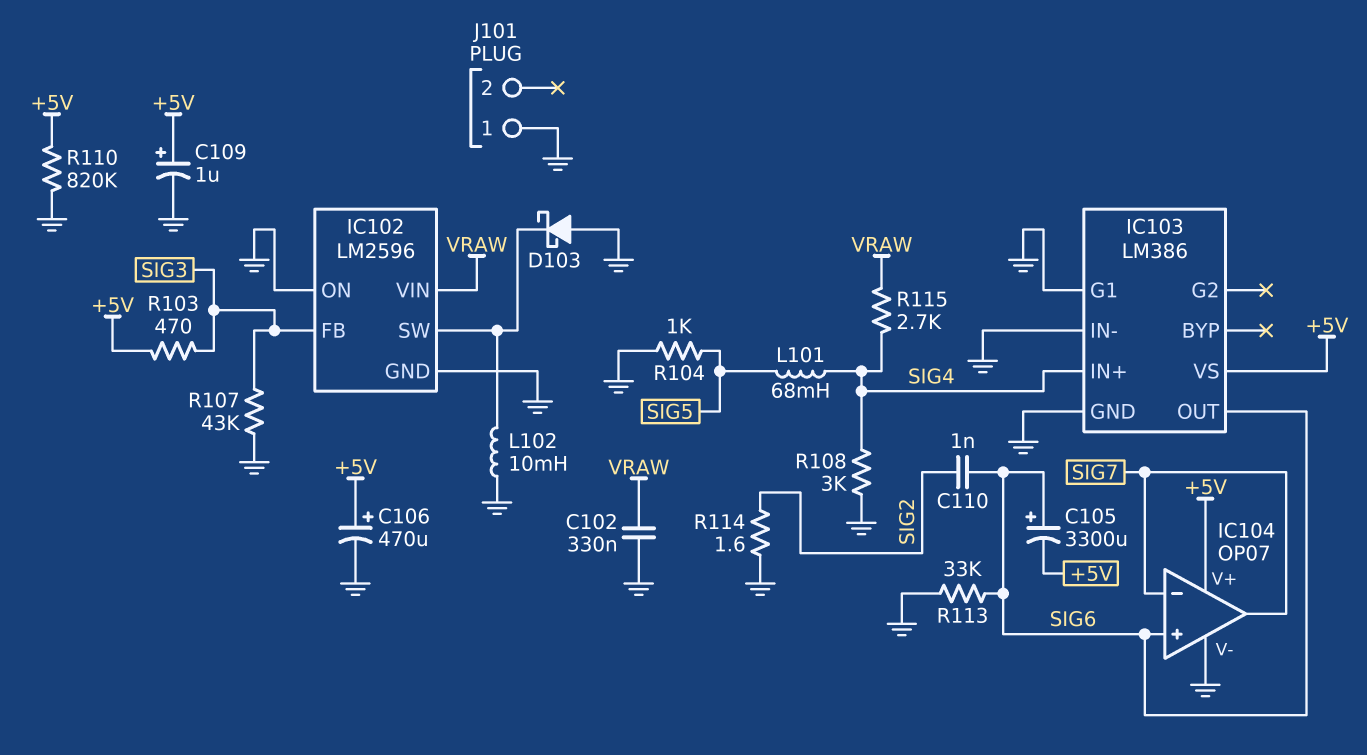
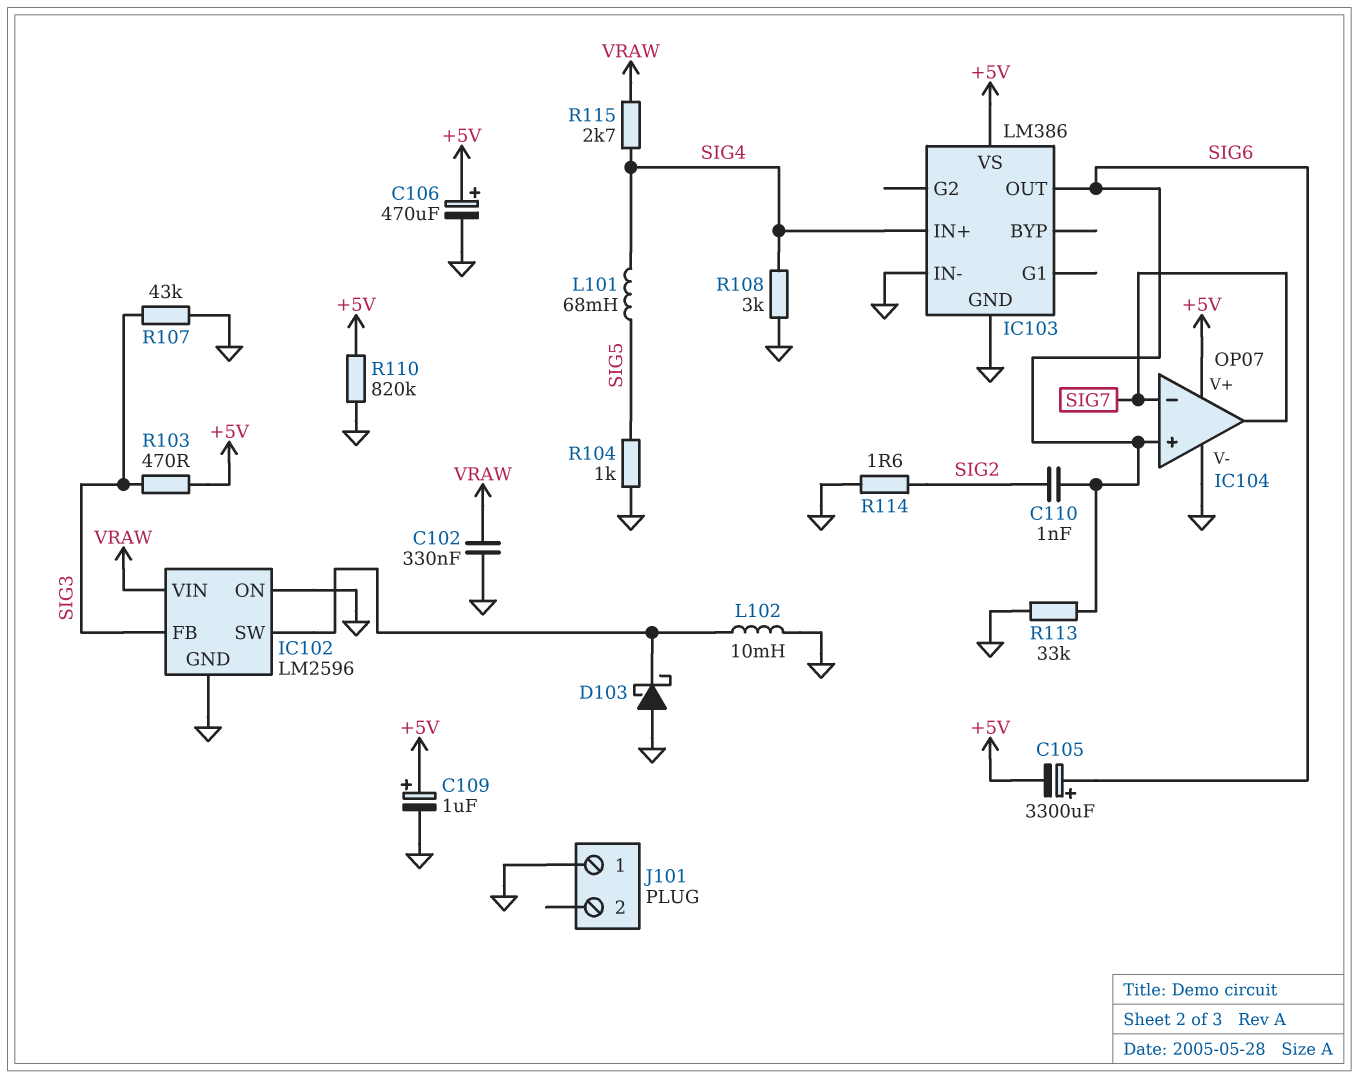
IC103 pin G1: GND -> none

